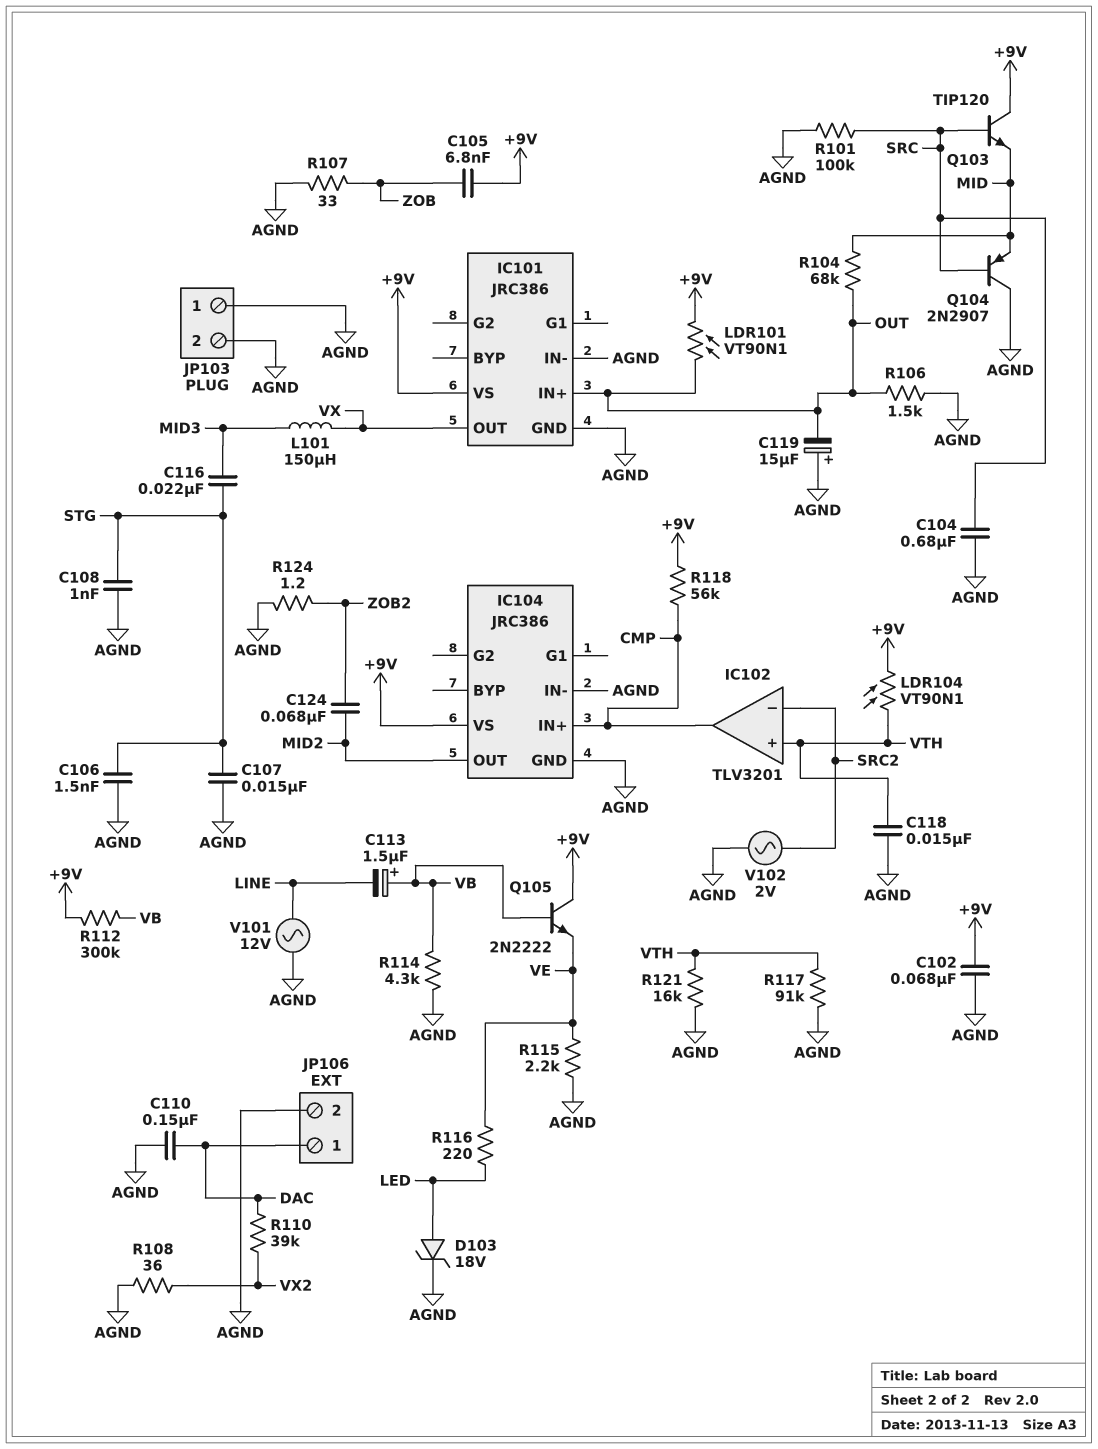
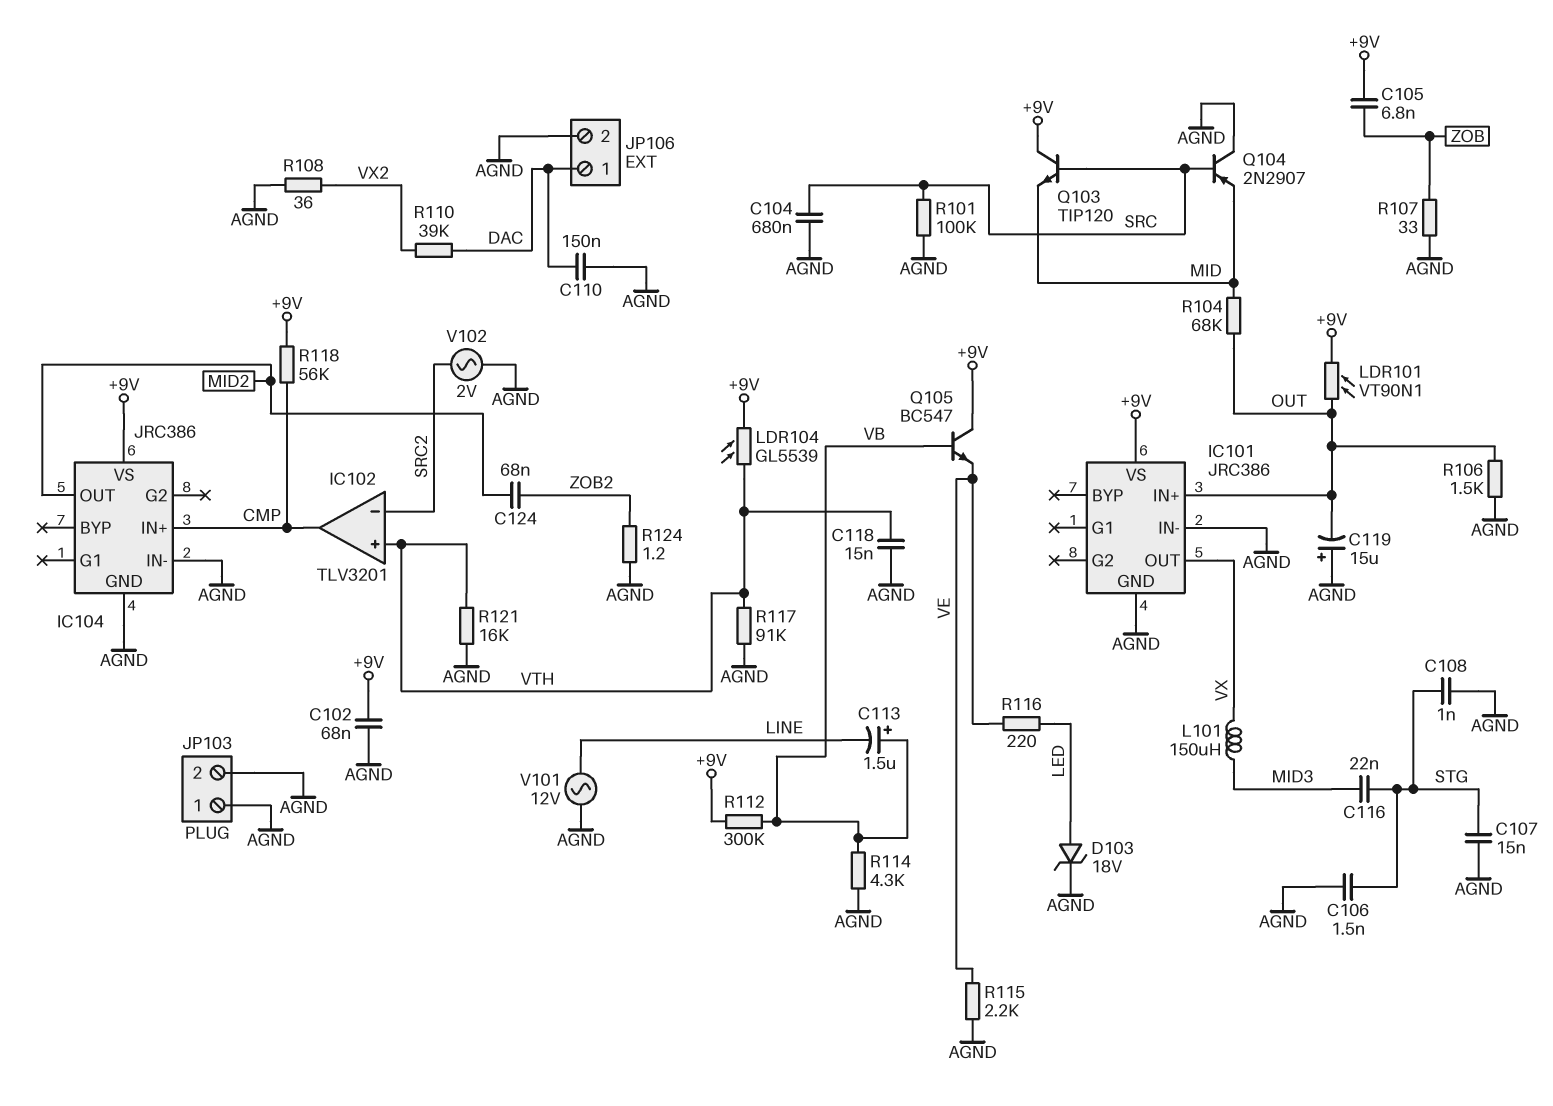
LDR104: VT90N1 (+9V, VTH) -> GL5539 (+9V, VTH)
Q105: NPN 2N2222 (B VB, C +9V, E VE) -> NPN BC547 (B VB, C +9V, E VE)

